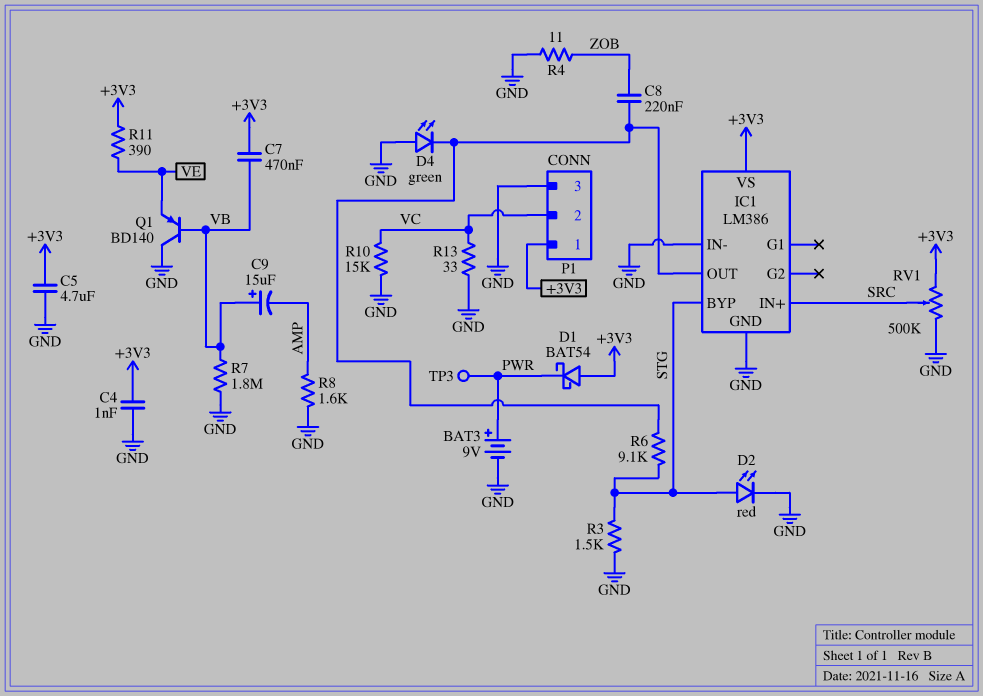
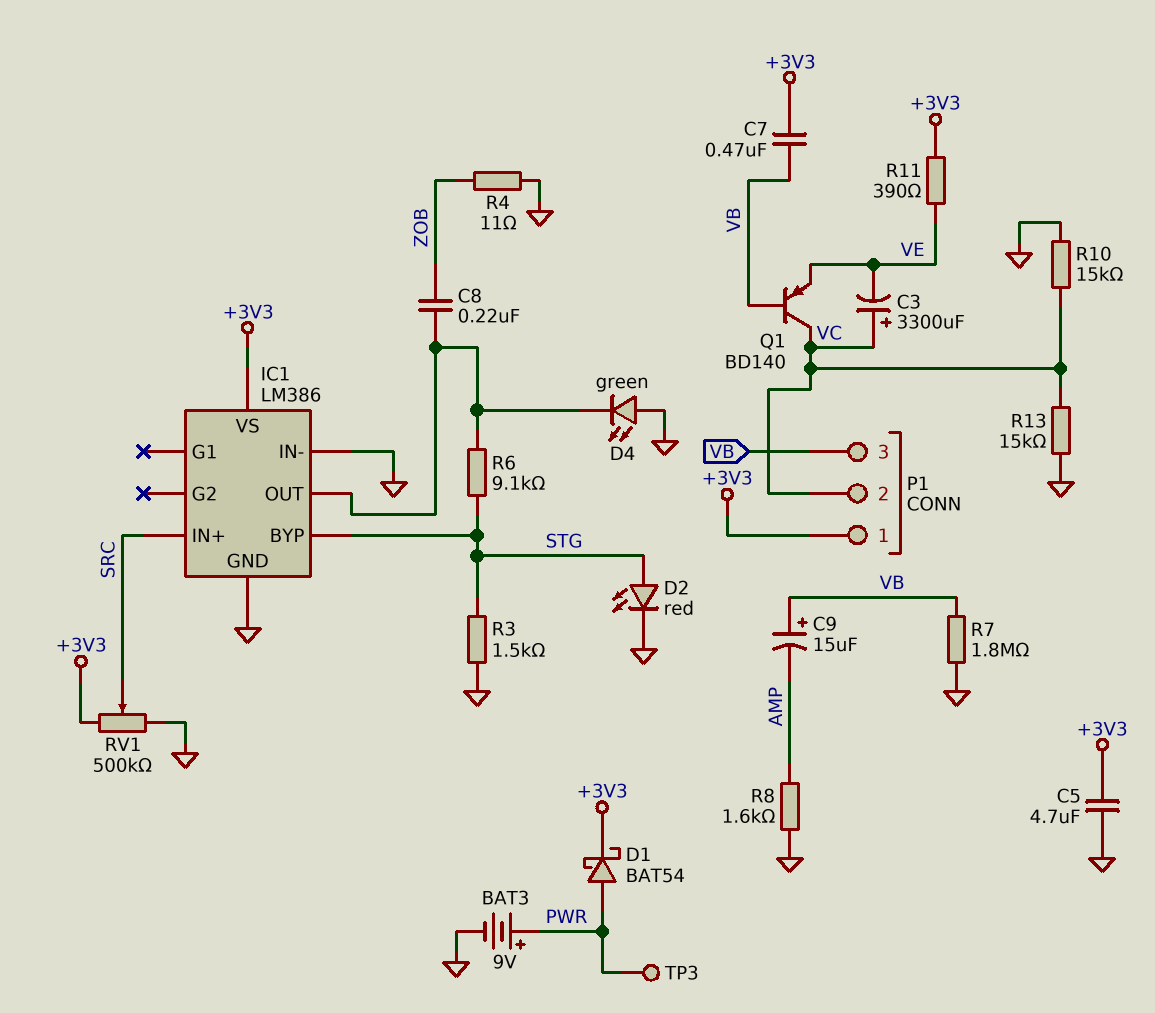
C3: none -> 3300uF (plus VC, minus VE)
C4: 1nF (+3V3, GND) -> none
D1: schottky BAT54 (A +3V3, K PWR) -> schottky BAT54 (A PWR, K +3V3)
P1 pin 3: GND -> VB
Q1: PNP BD140 (B VB, C GND, E VE) -> PNP BD140 (B VB, C VC, E VE)
R13: 33 (GND, VC) -> 15k (GND, VC)

